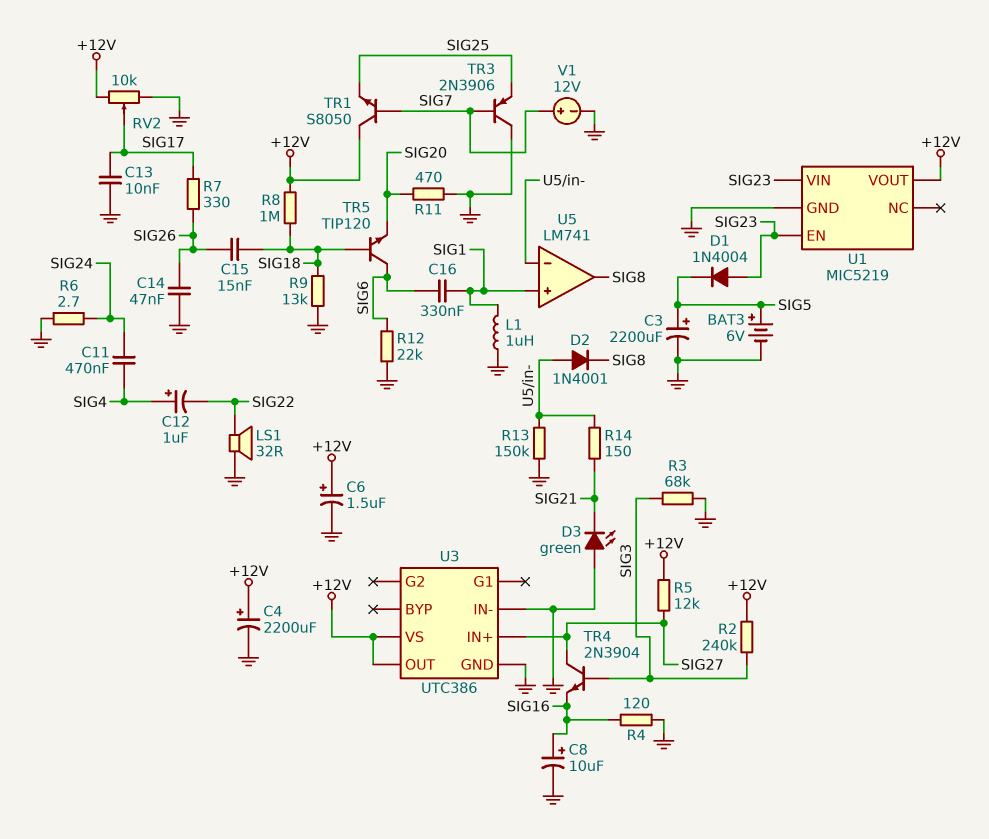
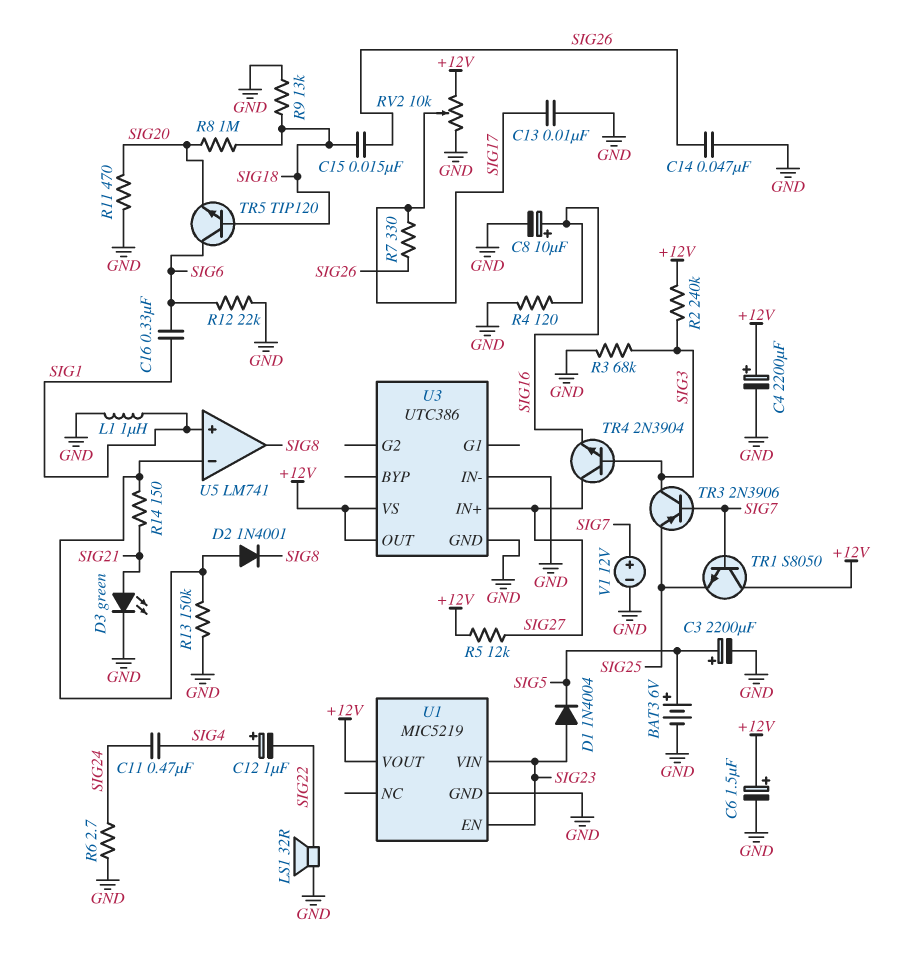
D3: LED green (A GND, K SIG21) -> LED green (A SIG21, K GND)
R8: 1M (+12V, SIG18) -> 1M (SIG18, SIG20)
TR3: PNP 2N3906 (B SIG7, C GND, E SIG25) -> PNP 2N3906 (B SIG7, C SIG3, E SIG25)

